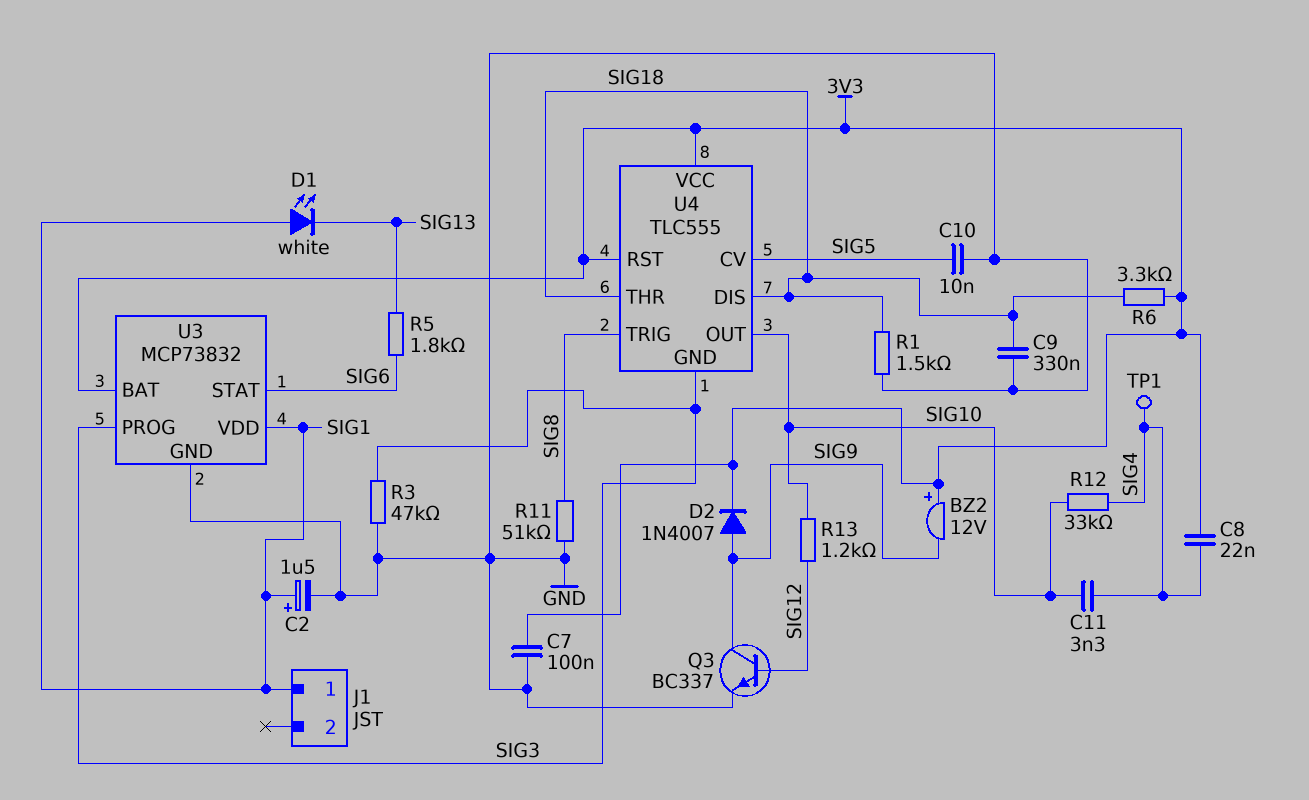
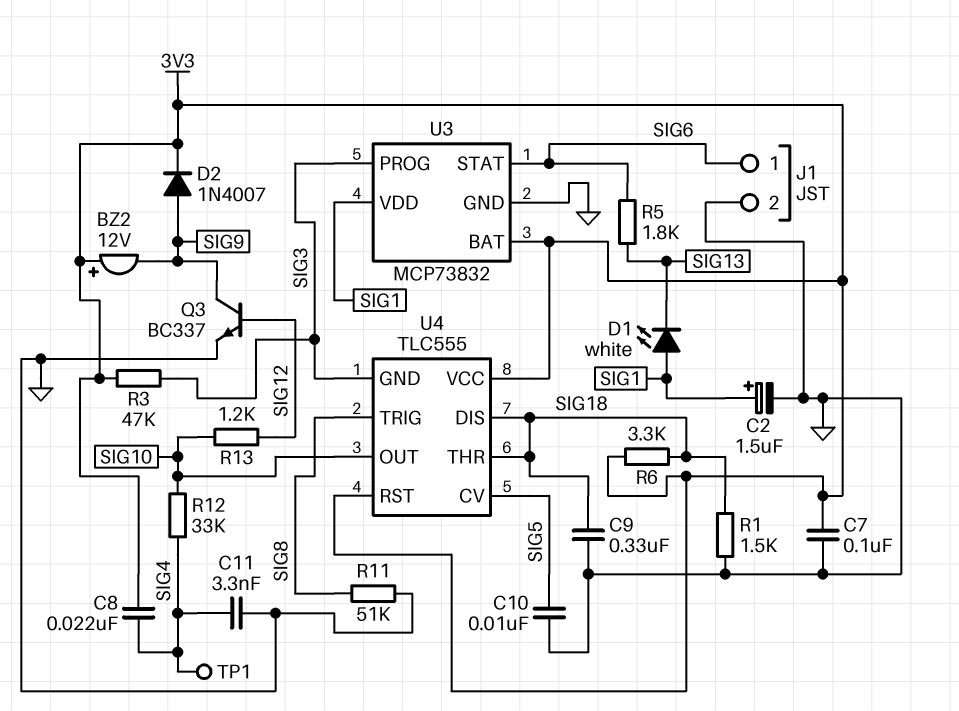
C11: 3.3nF (SIG4, SIG10) -> 3.3nF (GND, SIG4)
J1 pin 1: SIG1 -> SIG6
J1 pin 2: none -> GND
R3: 47k (GND, SIG3) -> 47k (3V3, SIG3)

